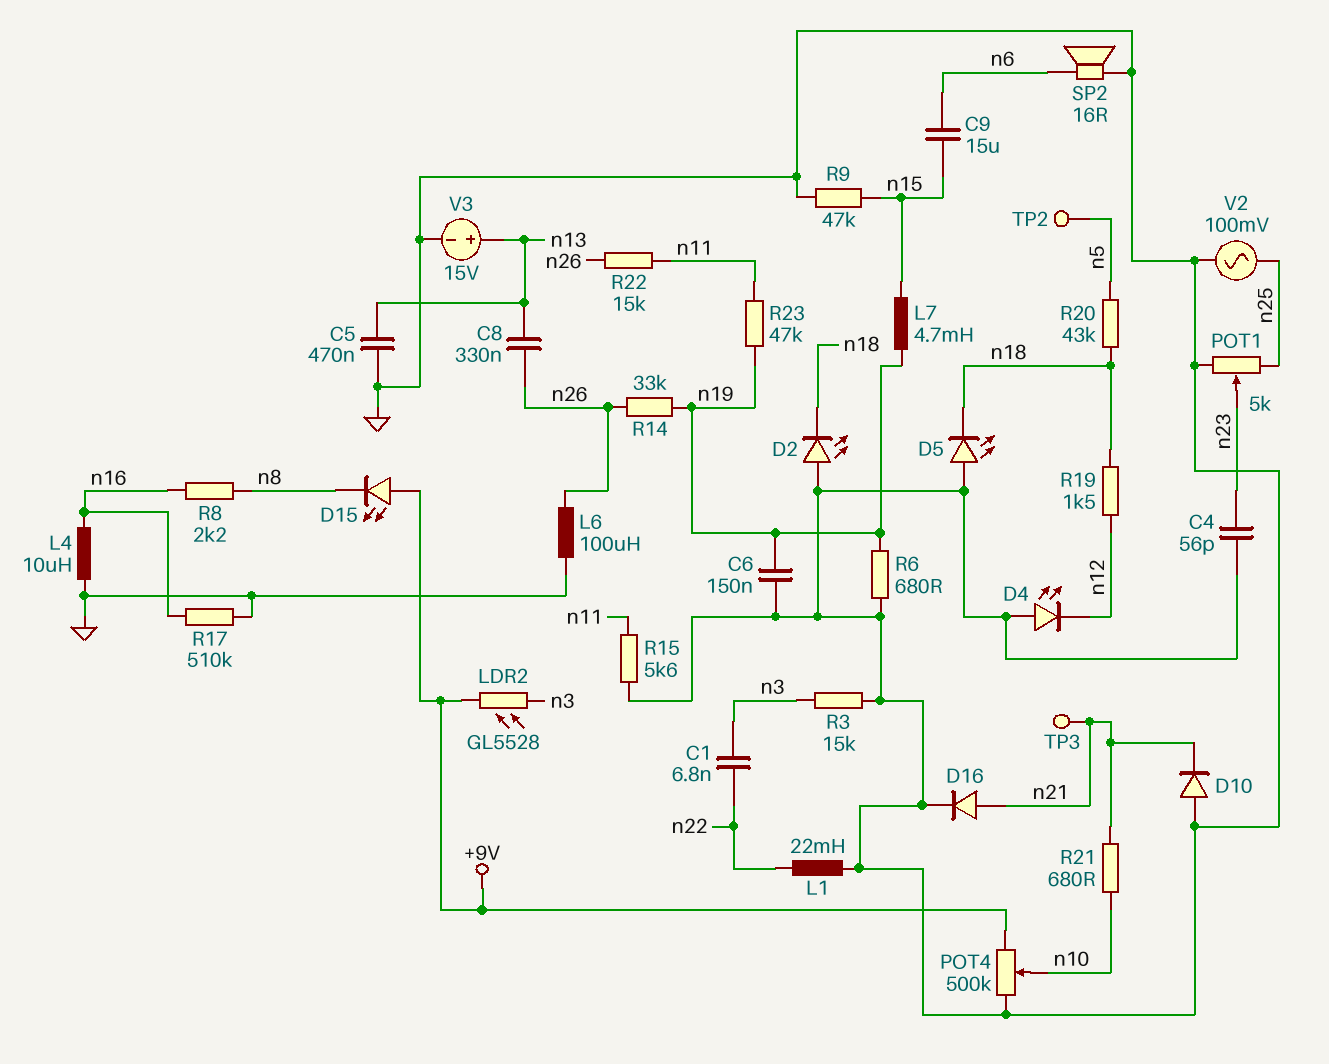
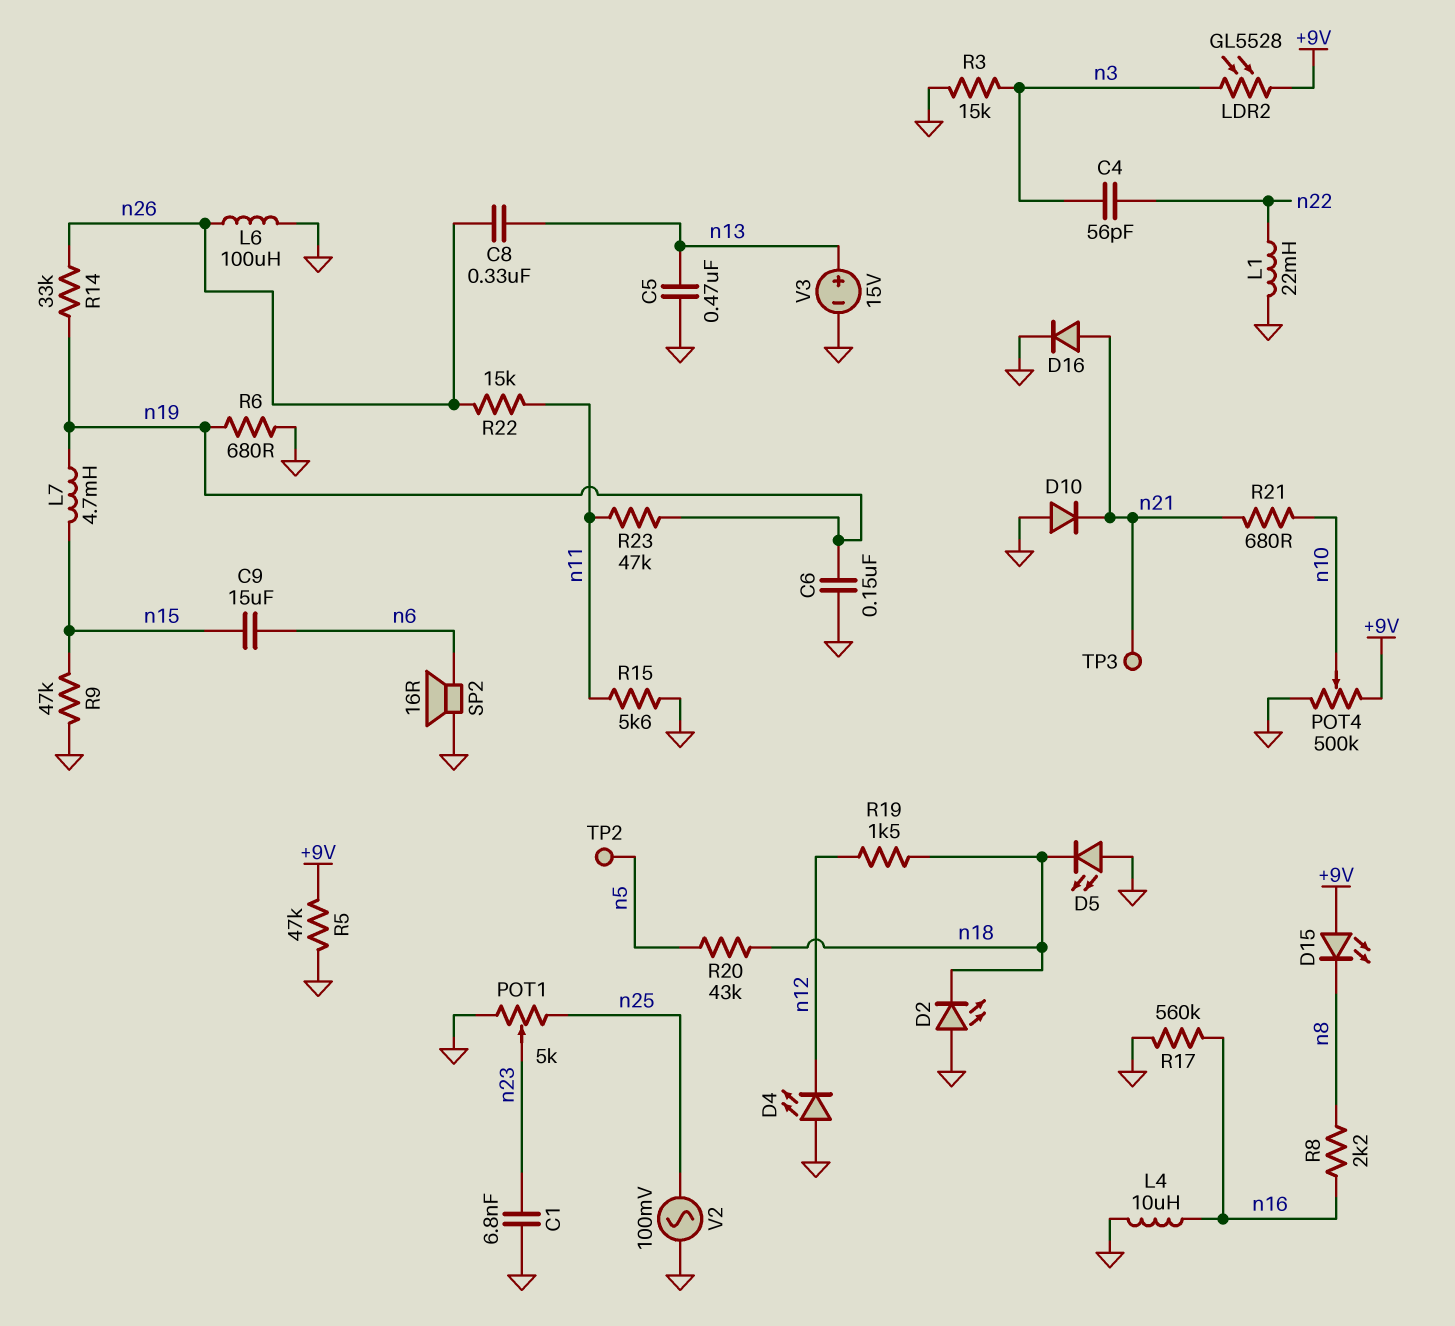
C1: 6.8nF (n3, n22) -> 6.8nF (GND, n23)
C4: 56pF (GND, n23) -> 56pF (n3, n22)
R5: none -> 47k (+9V, GND)
R17: 510k (GND, n16) -> 560k (GND, n16)

